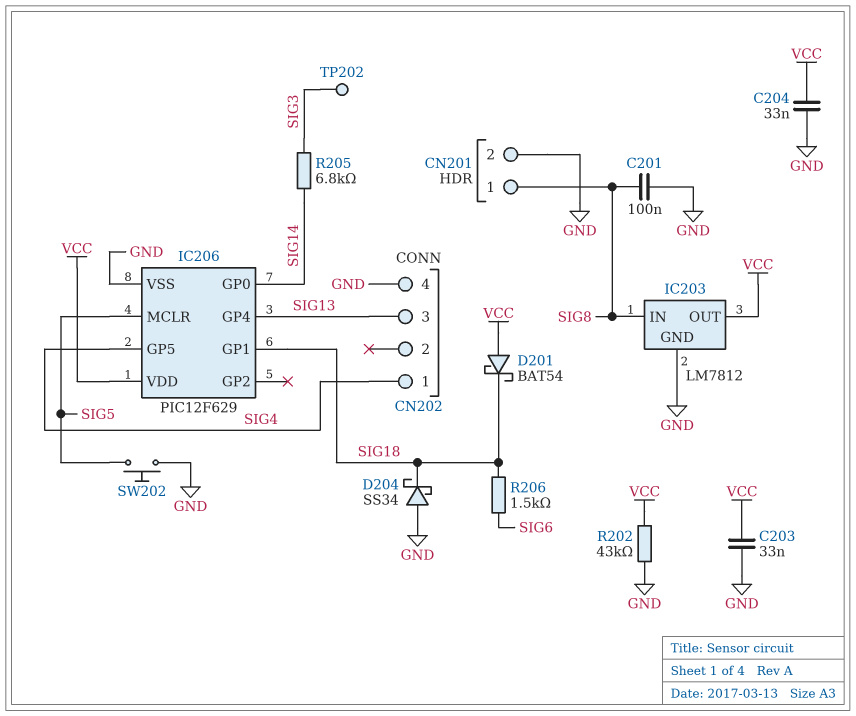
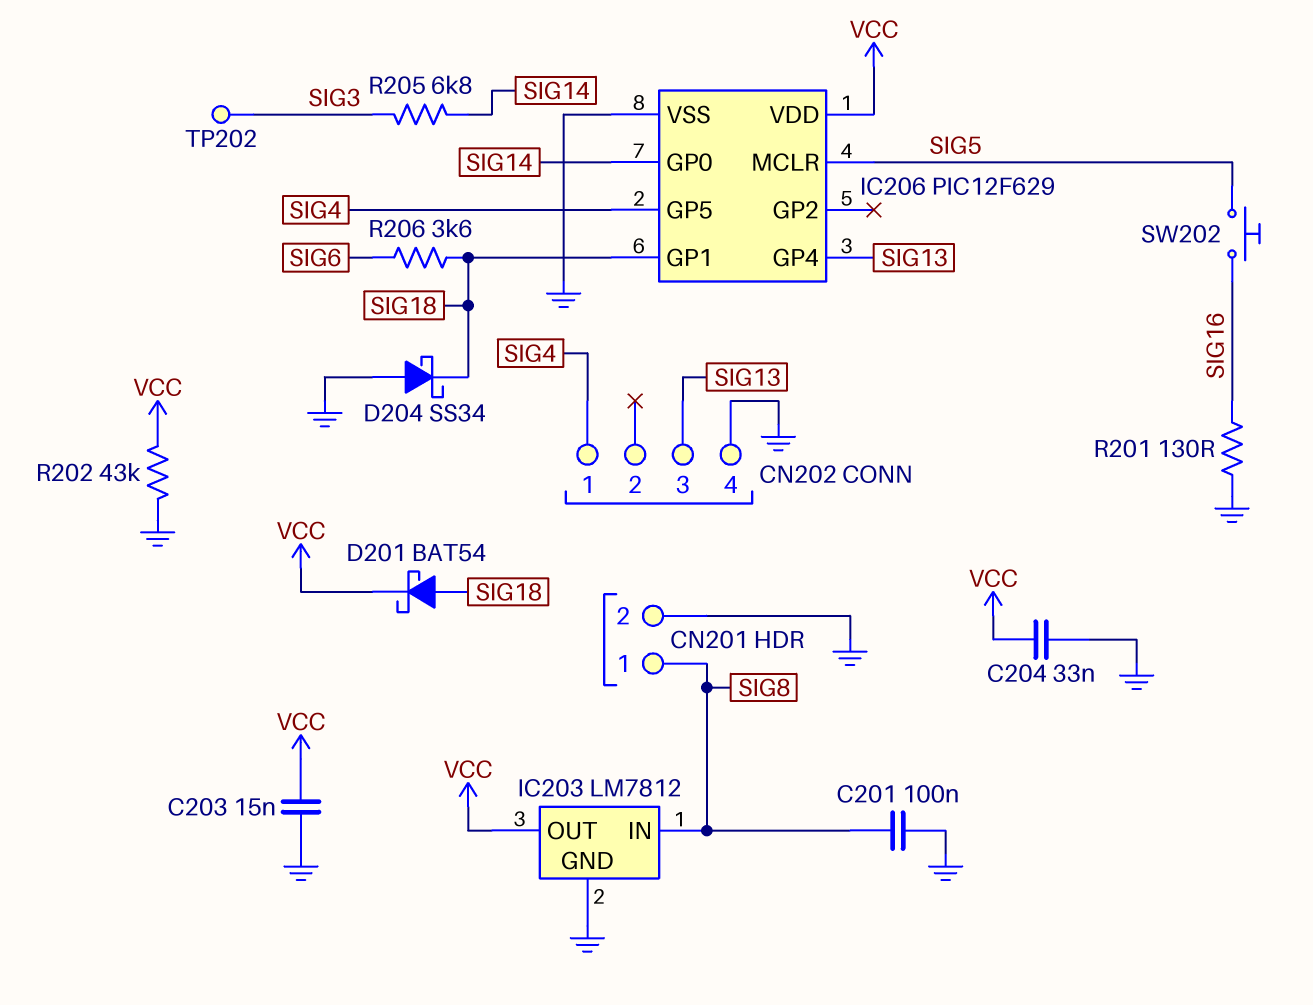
C203: 33nF (GND, VCC) -> 15nF (GND, VCC)
D201: schottky BAT54 (A VCC, K SIG18) -> schottky BAT54 (A SIG18, K VCC)
R201: none -> 130 (GND, SIG16)
R206: 1.5k (SIG6, SIG18) -> 3.6k (SIG6, SIG18)
SW202: button (GND, SIG5) -> button (SIG5, SIG16)

